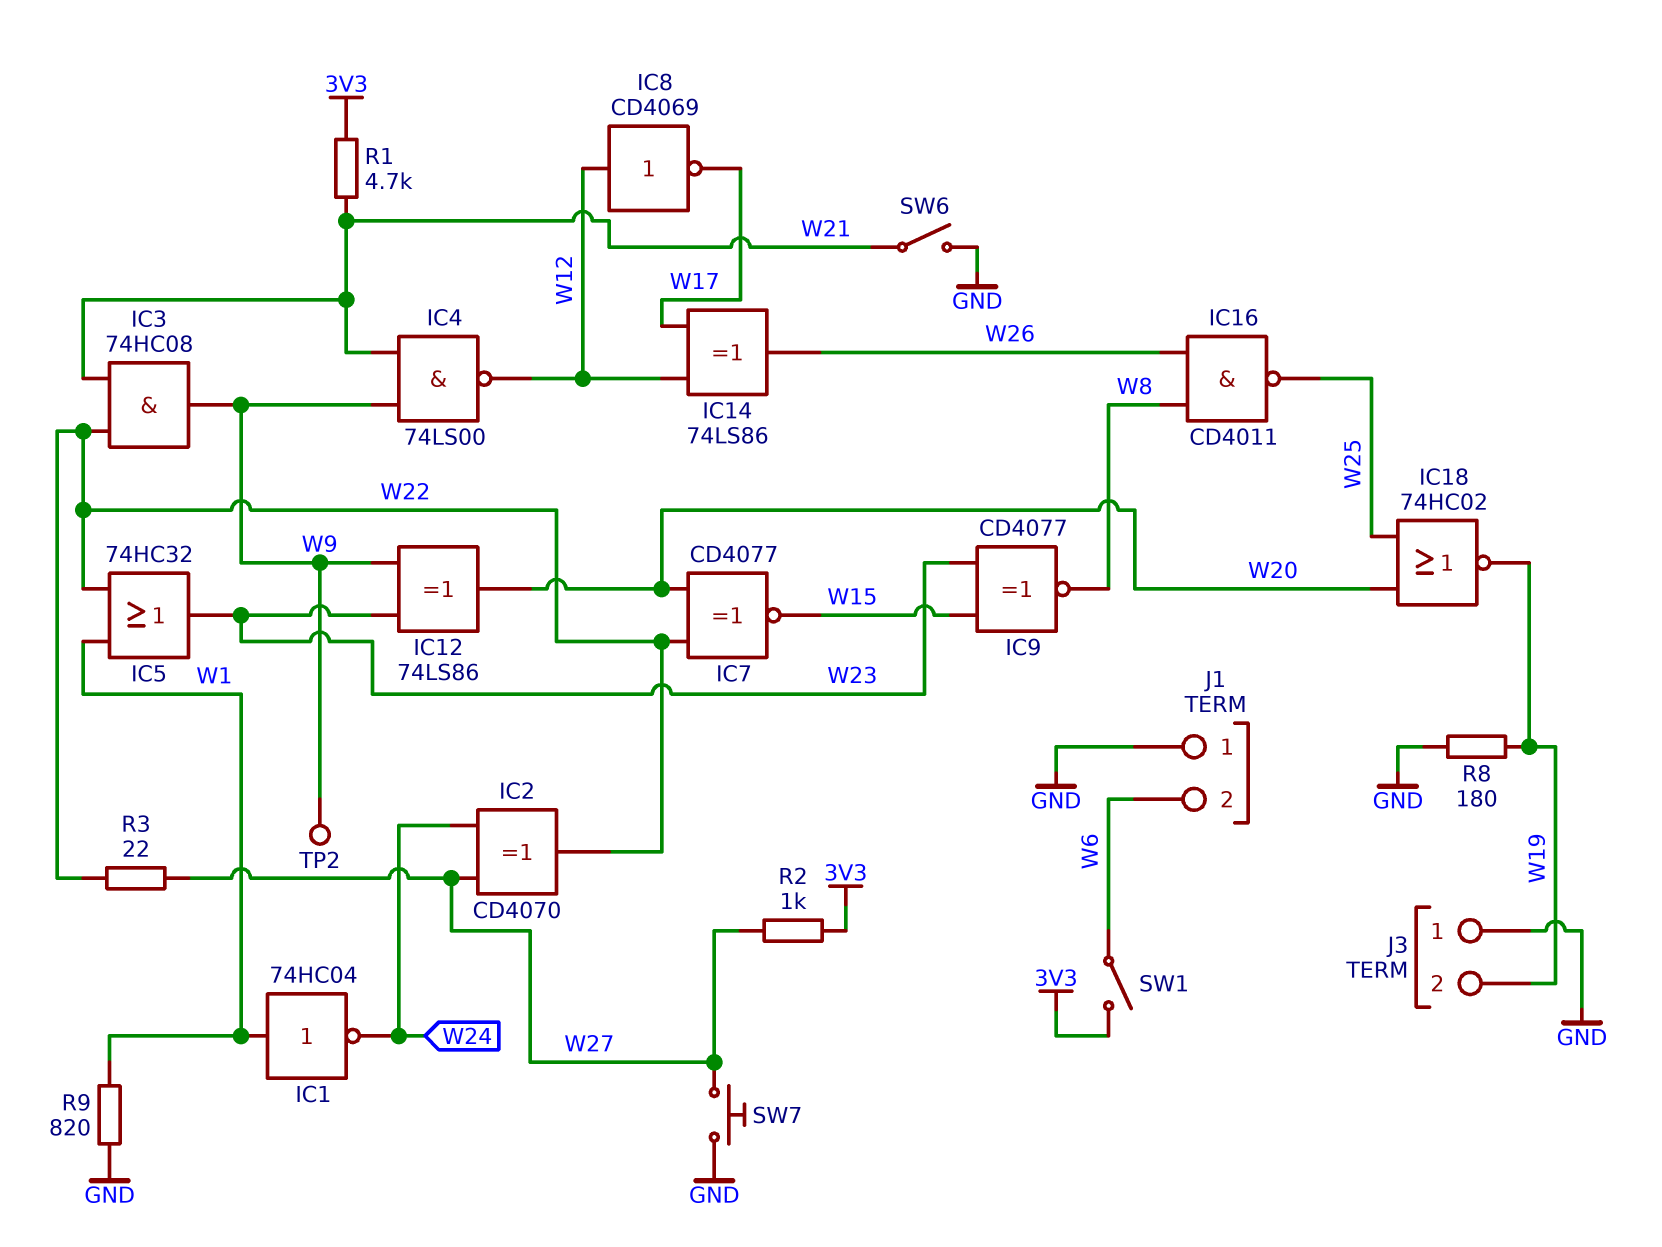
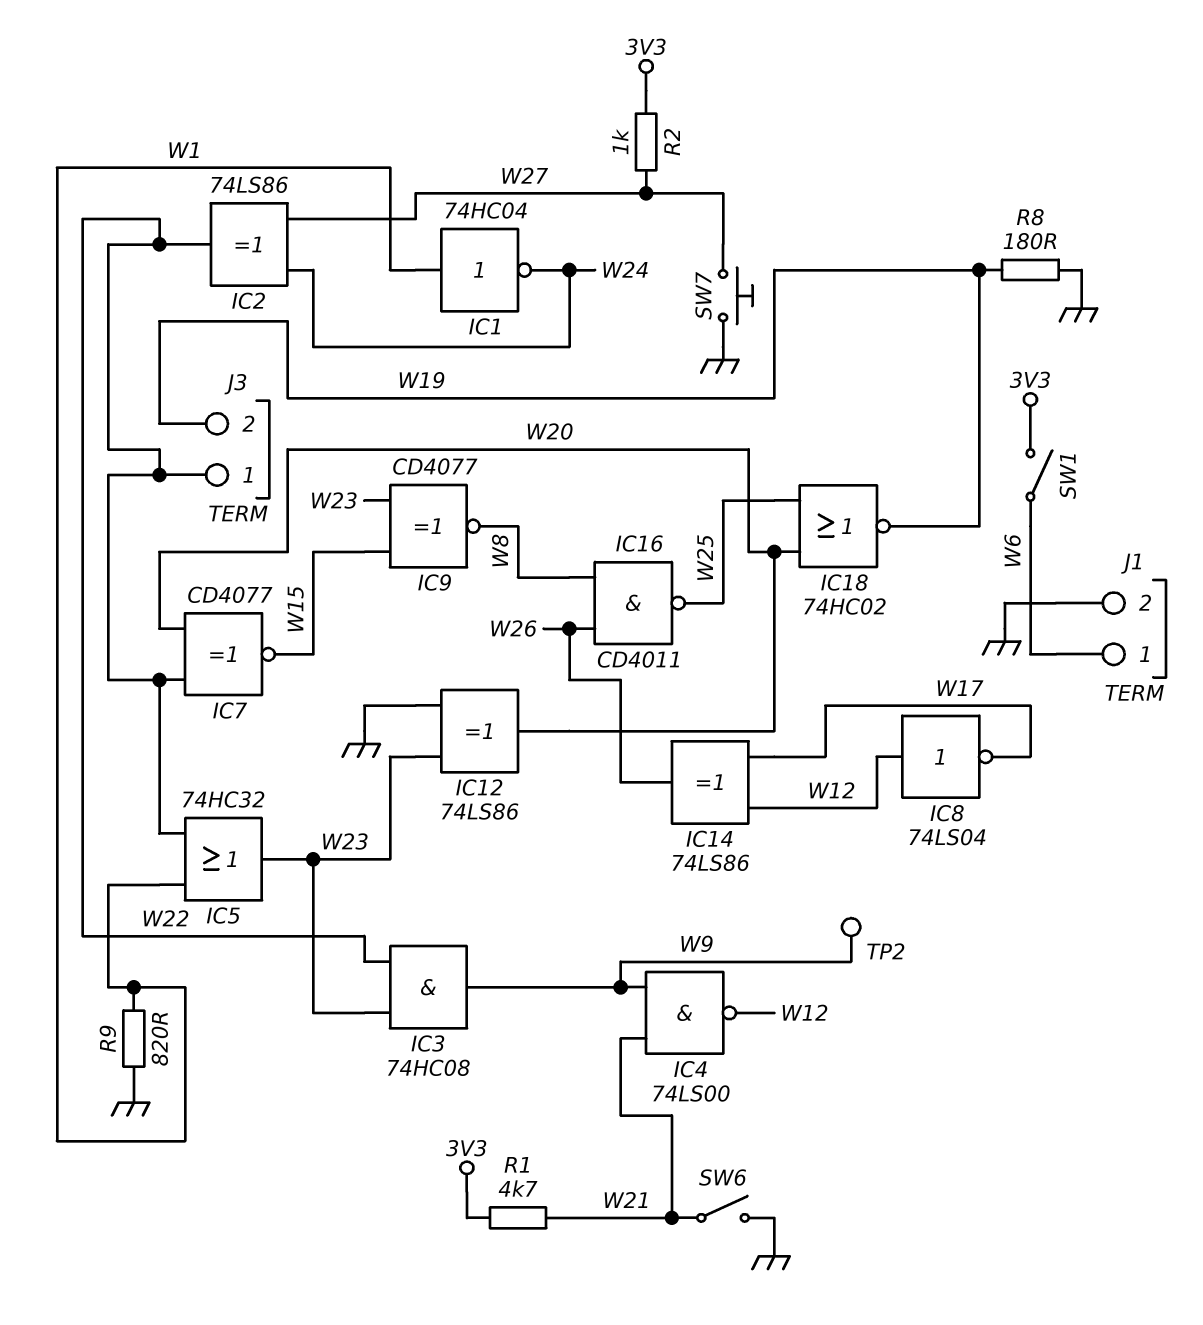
IC2: XOR CD4070 (in W24, in W27, out W22) -> XOR 74LS86 (in W24, in W27, out W22)
IC3: AND 74HC08 (in W21, in W22, out W9) -> AND 74HC08 (in W22, in W23, out W9)
IC8: NOT CD4069 (in W12, out W17) -> NOT 74LS04 (in W12, out W17)
IC12: XOR 74LS86 (in W9, in W23, out W20) -> XOR 74LS86 (in GND, in W23, out W20)
J1 pin 1: GND -> W6
J1 pin 2: W6 -> GND
J3 pin 1: GND -> W22
R3: 22 (W22, W27) -> none

